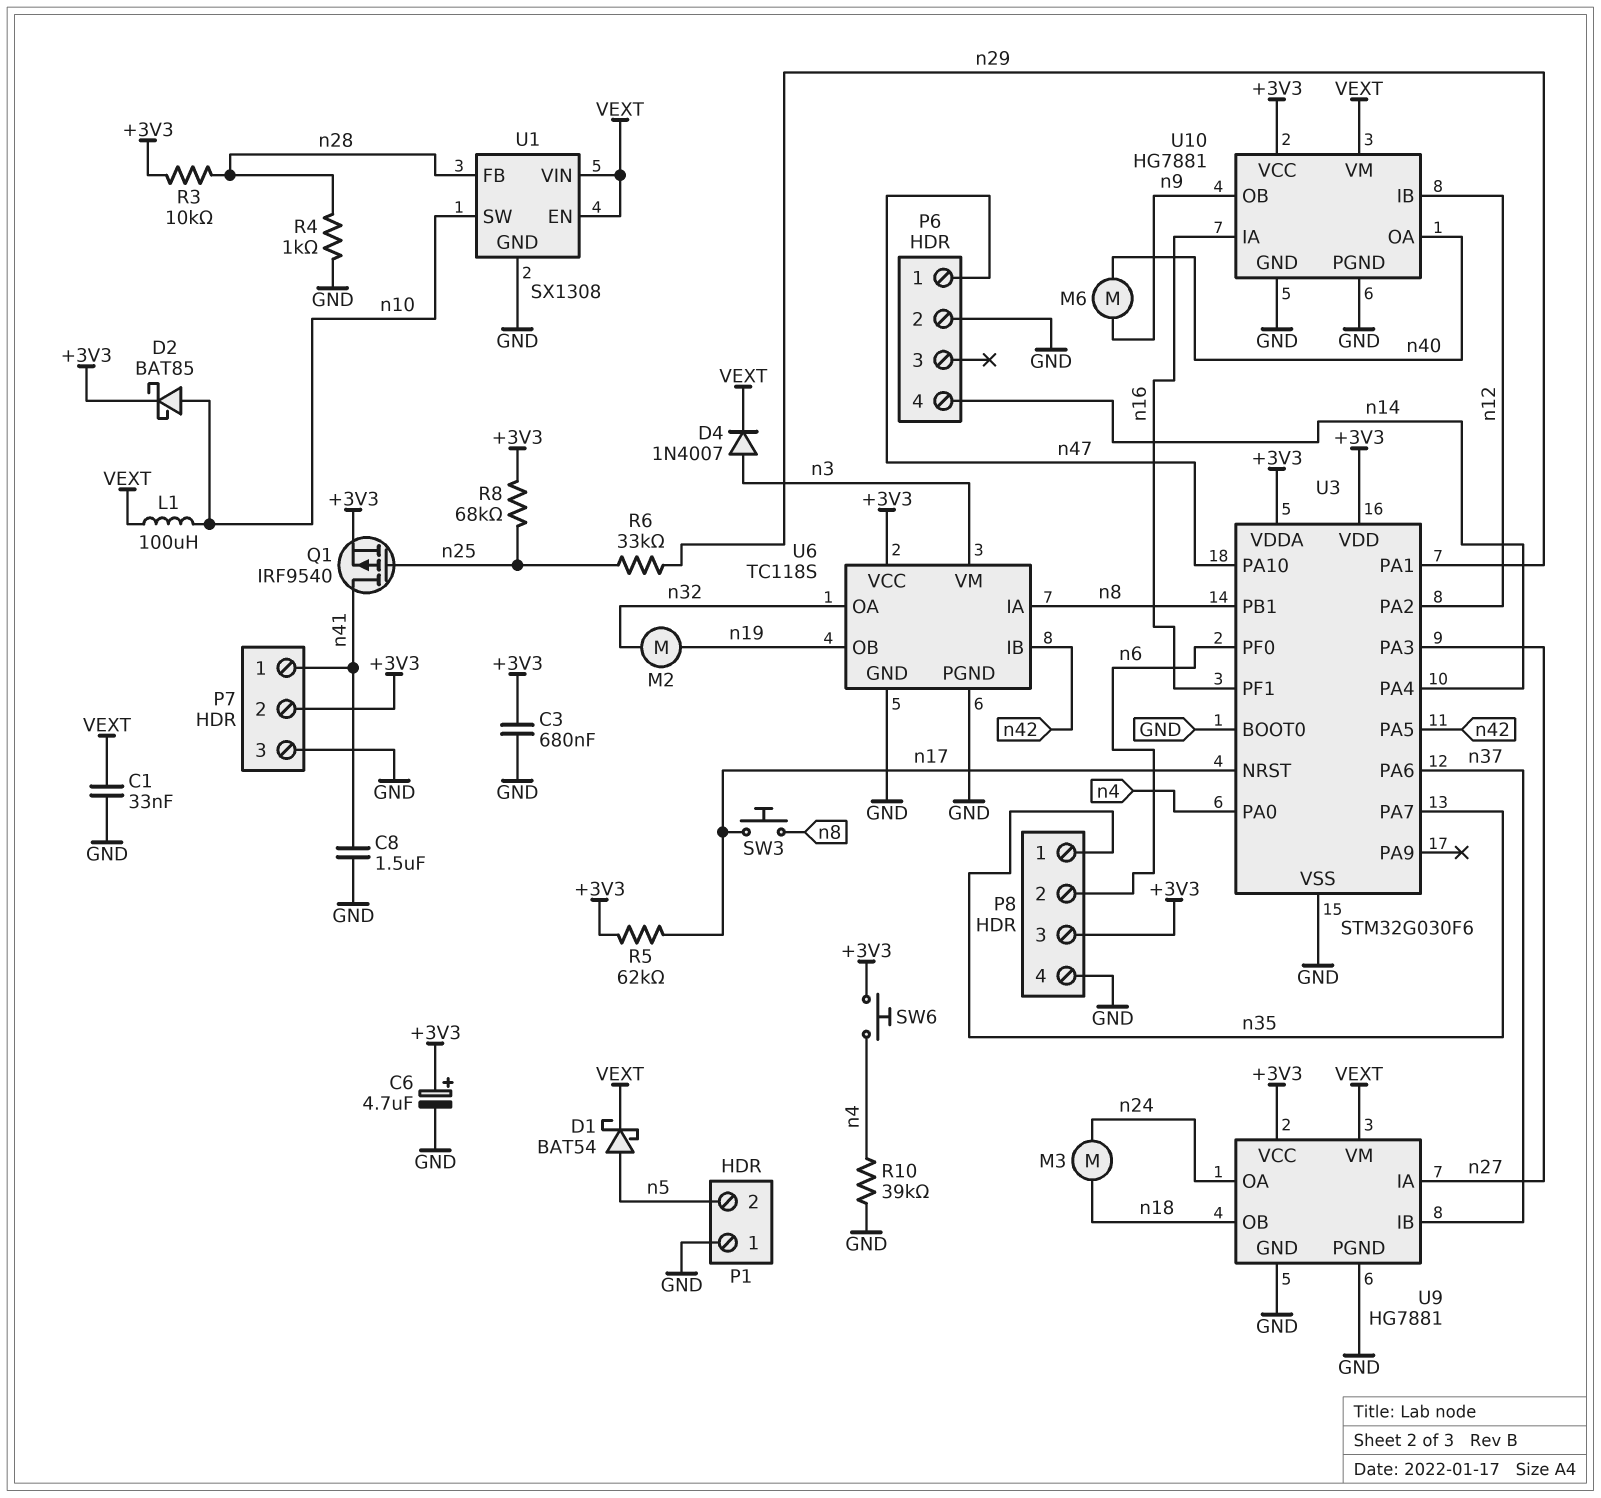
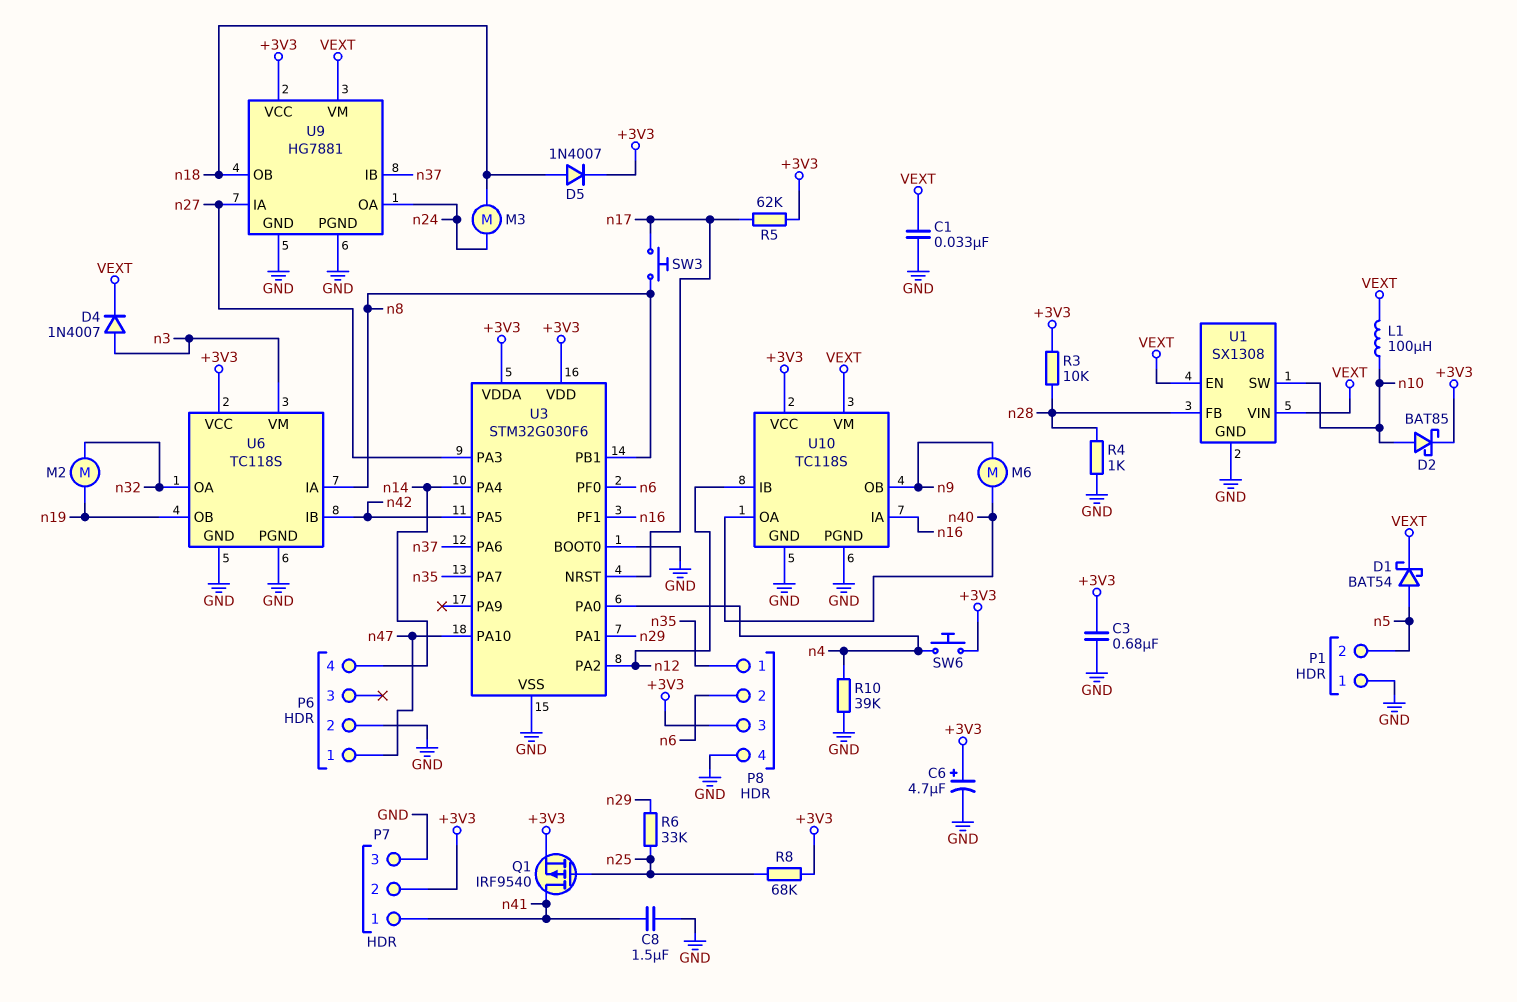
D5: none -> diode 1N4007 (A n18, K +3V3)
U10: HG7881 -> TC118S

